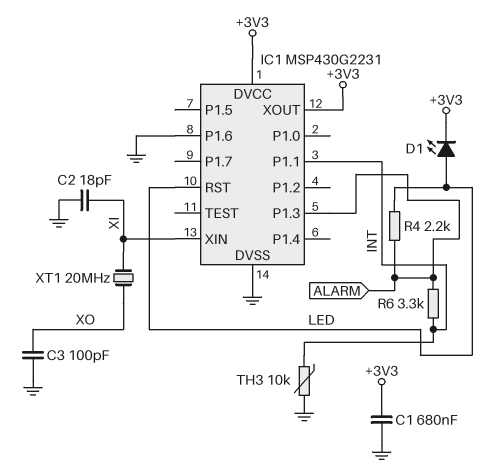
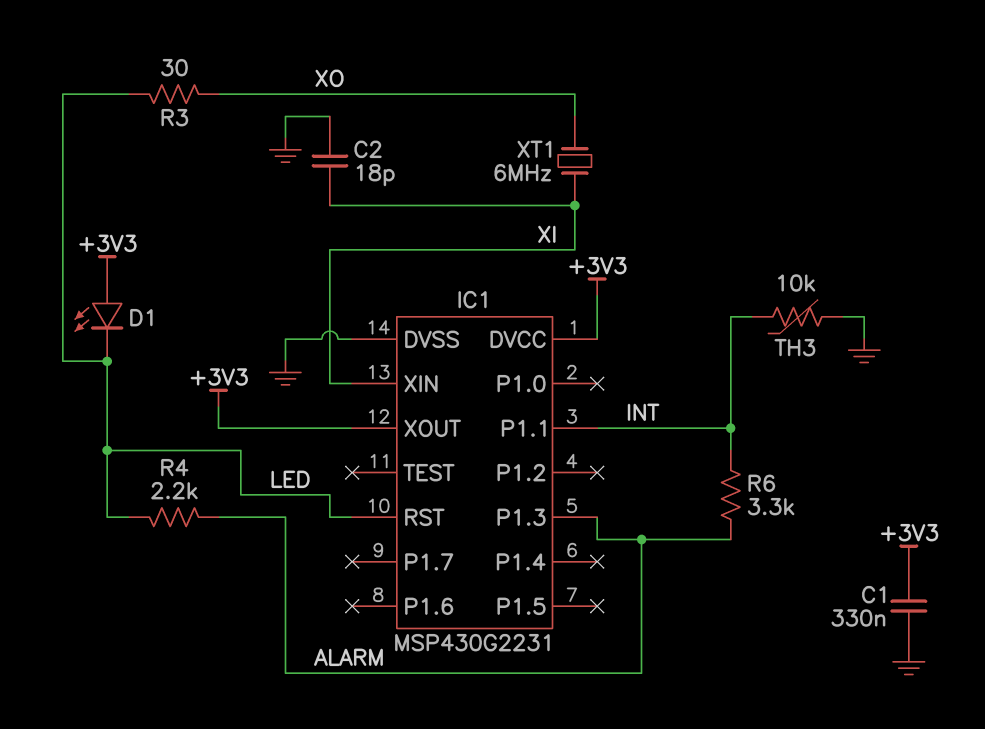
C1: 680nF (+3V3, GND) -> 330nF (+3V3, GND)
C3: 100pF (GND, XO) -> none
D1: LED (A LED, K +3V3) -> LED (A +3V3, K LED)
IC1 pin P1.6: GND -> none
R3: none -> 30 (LED, XO)
XT1: 20MHz (XI, XO) -> 6MHz (XI, XO)

